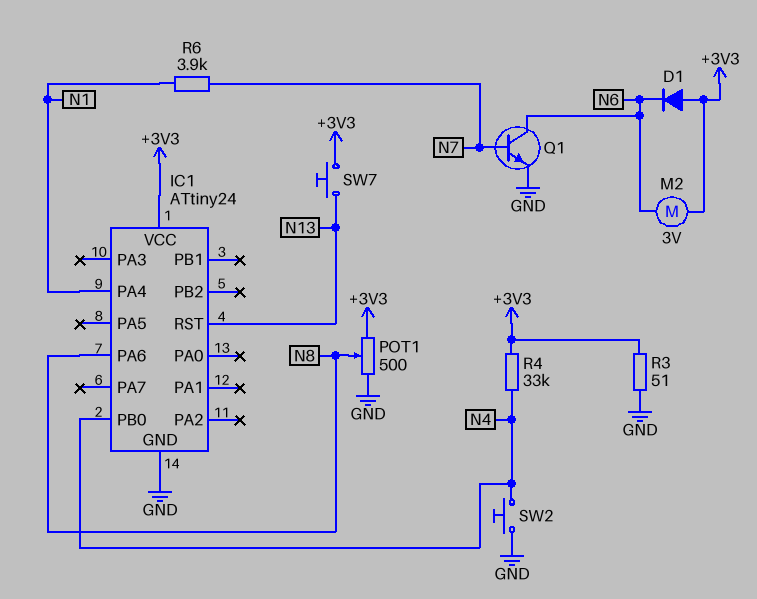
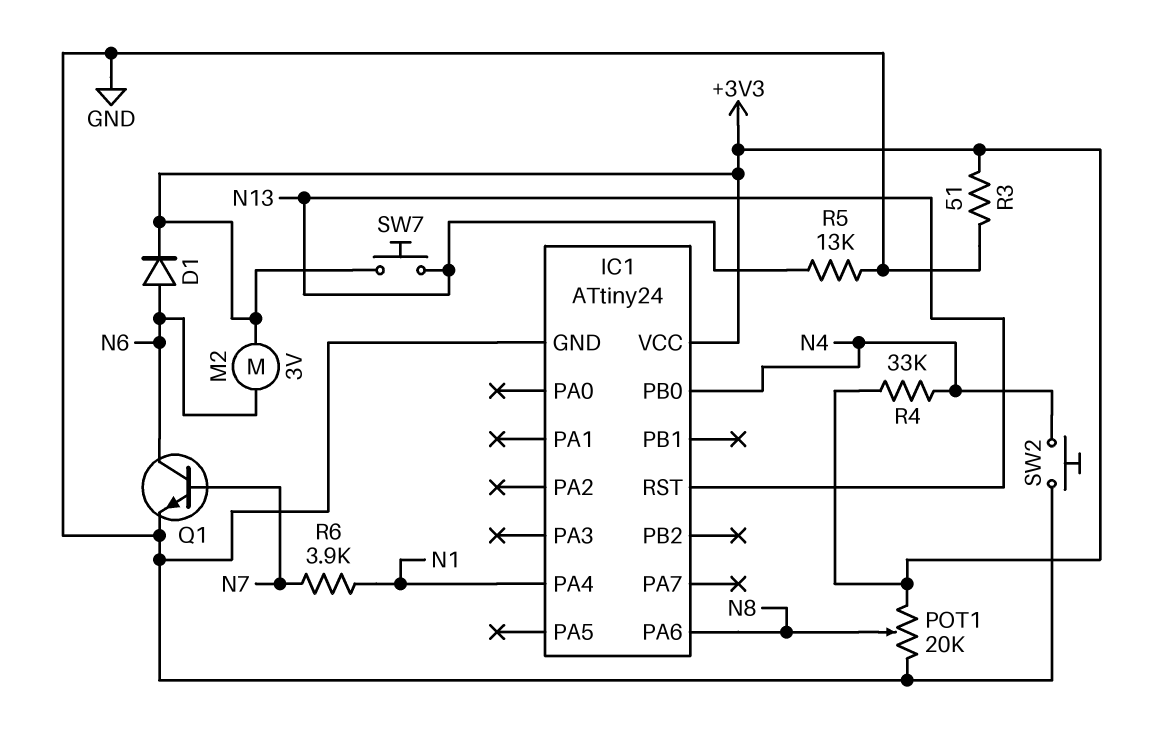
D1: diode (A +3V3, K N6) -> diode (A N6, K +3V3)
POT1: 500 (+3V3, GND, wiper N8) -> 20k (+3V3, GND, wiper N8)
R5: none -> 13k (GND, N13)

